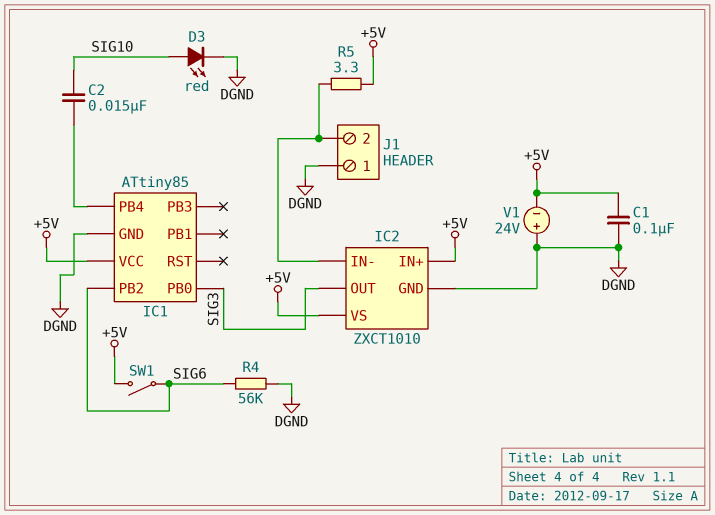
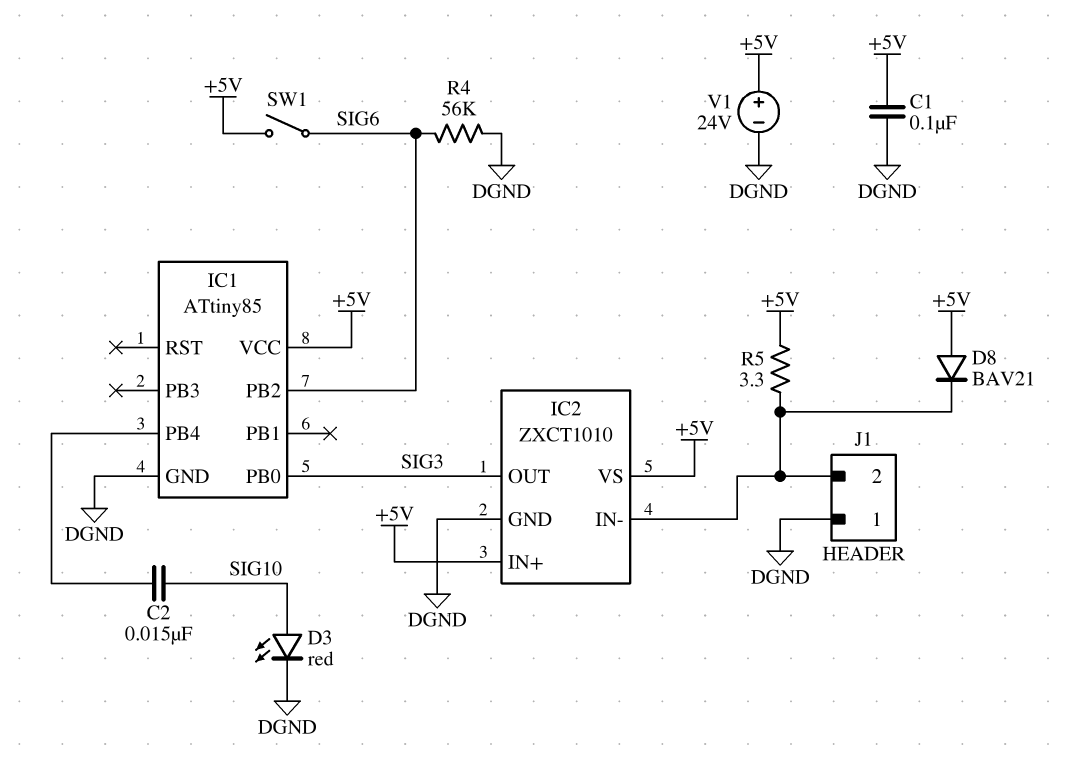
D8: none -> diode BAV21 (A +5V, K IC2/IN-)
V1: 24V (plus DGND, minus +5V) -> 24V (plus +5V, minus DGND)

